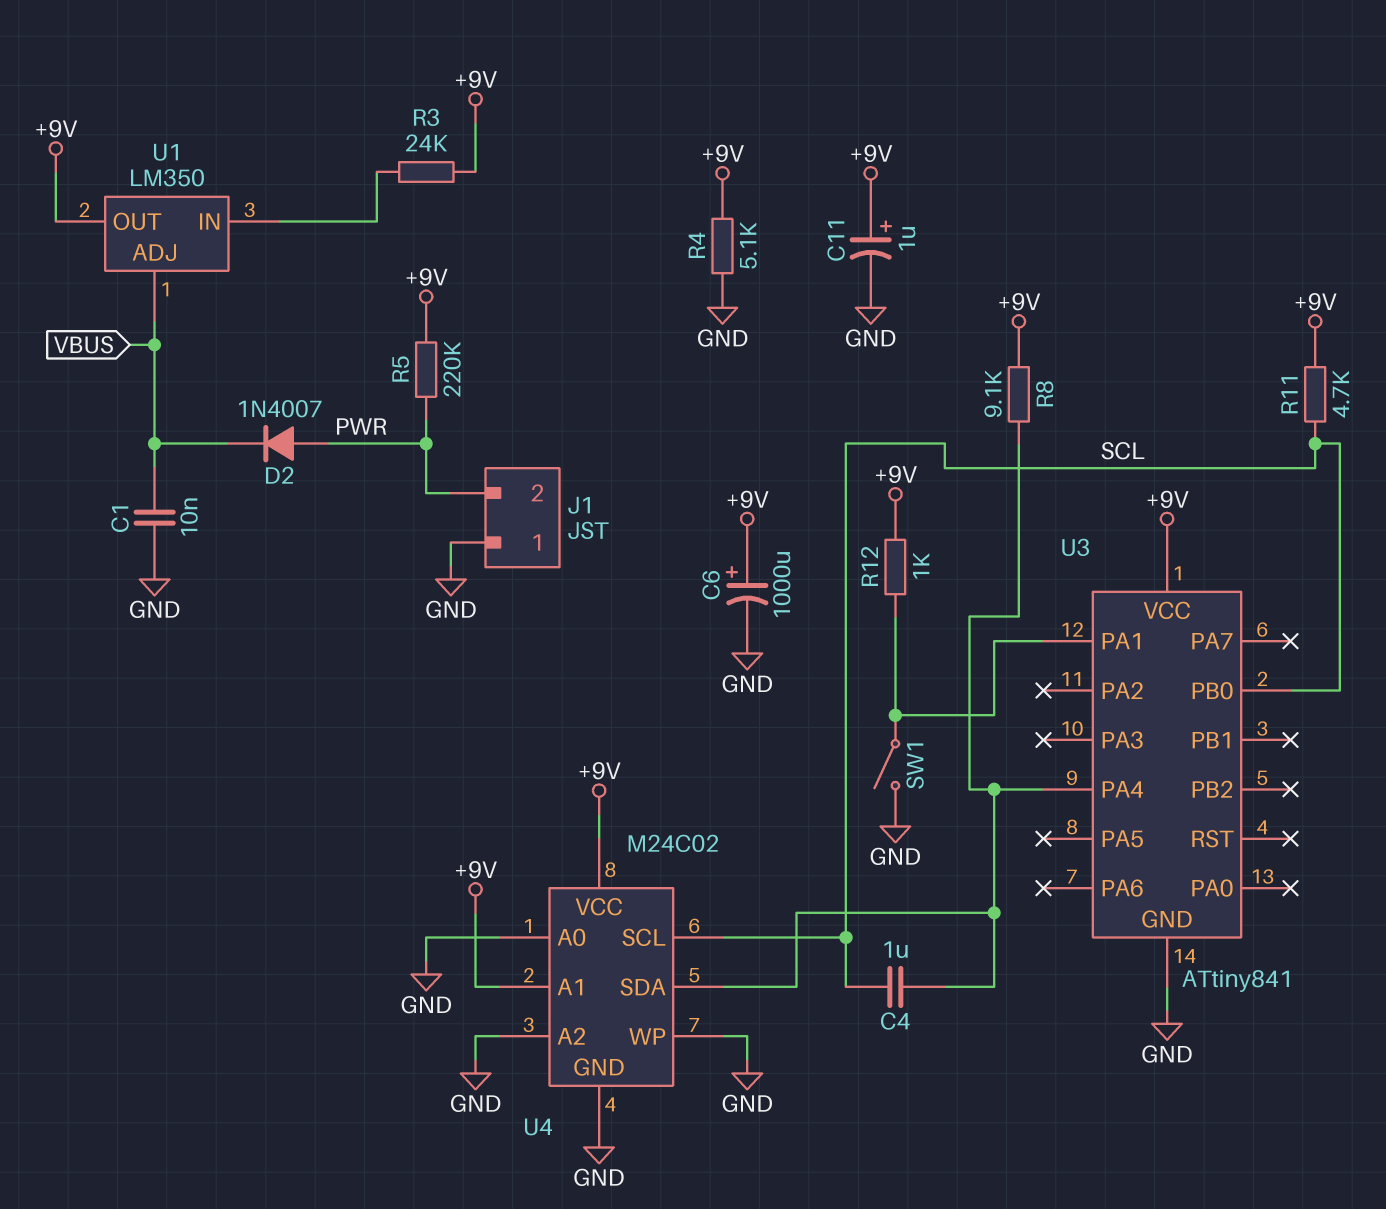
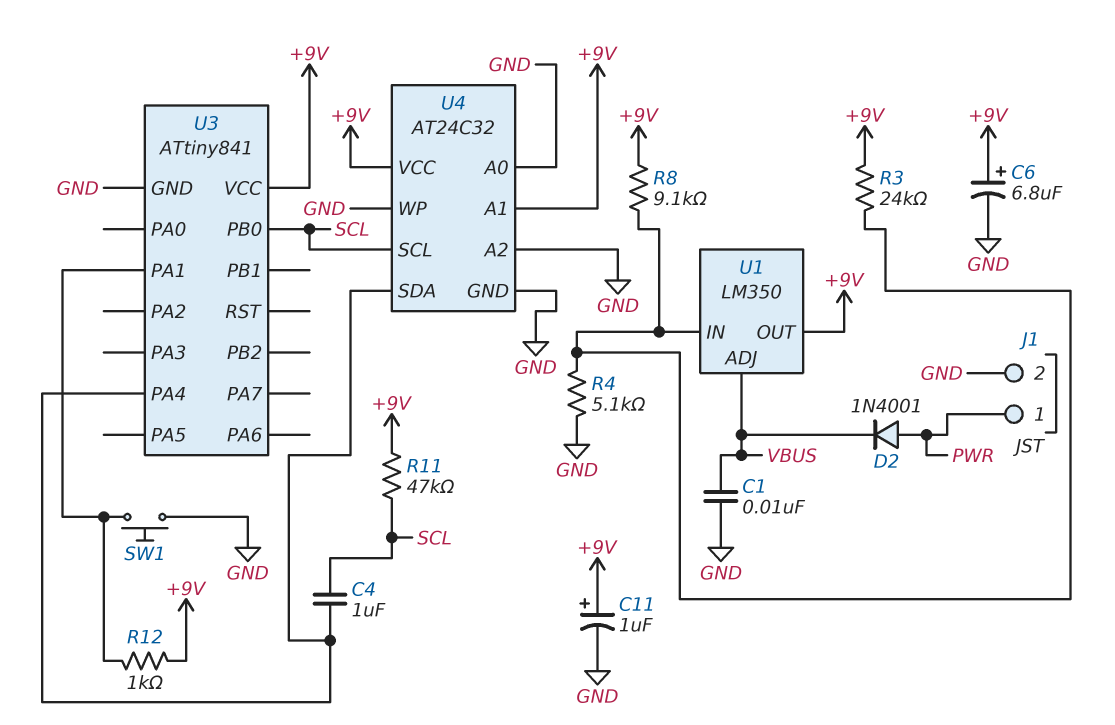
C6: 1000uF (plus +9V, minus GND) -> 6.8uF (plus +9V, minus GND)
D2: diode 1N4007 (A PWR, K VBUS) -> diode 1N4001 (A PWR, K VBUS)
J1 pin 1: GND -> PWR
J1 pin 2: PWR -> GND
R4: 5.1k (+9V, GND) -> 5.1k (GND, U1/IN)
R5: 220k (+9V, PWR) -> none
R8: 9.1k (+9V, U3/PA4) -> 9.1k (+9V, U1/IN)
R11: 4.7k (+9V, SCL) -> 47k (+9V, SCL)
SW1: switch (GND, U3/PA1) -> button (GND, U3/PA1)
U4: M24C02 -> AT24C32

